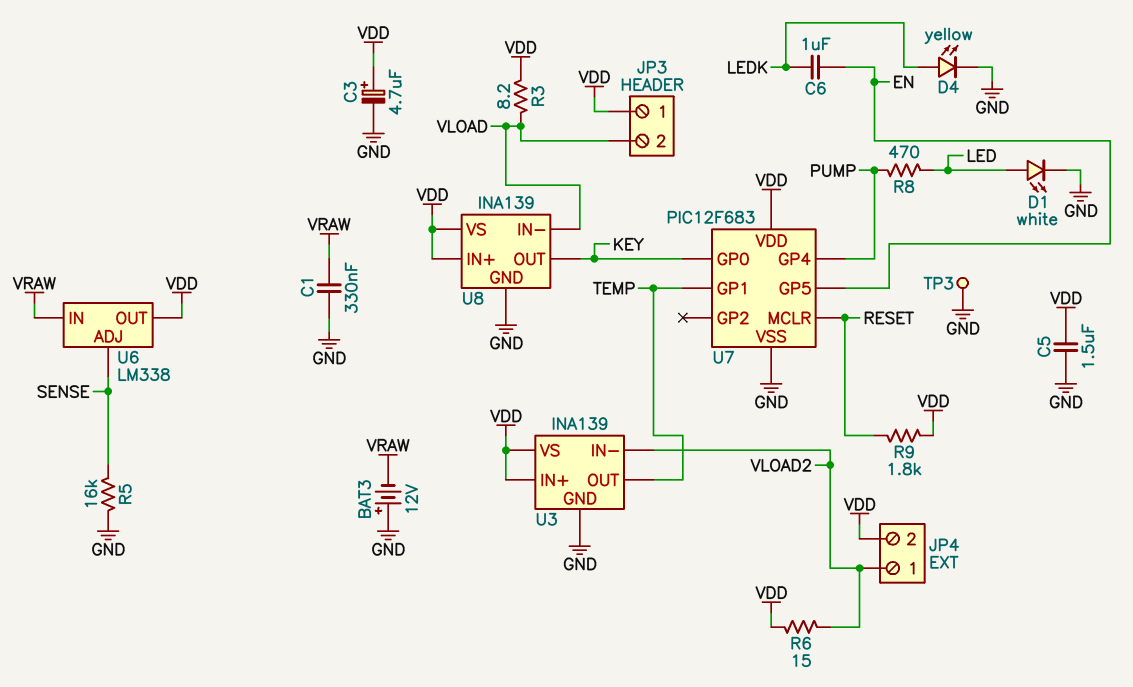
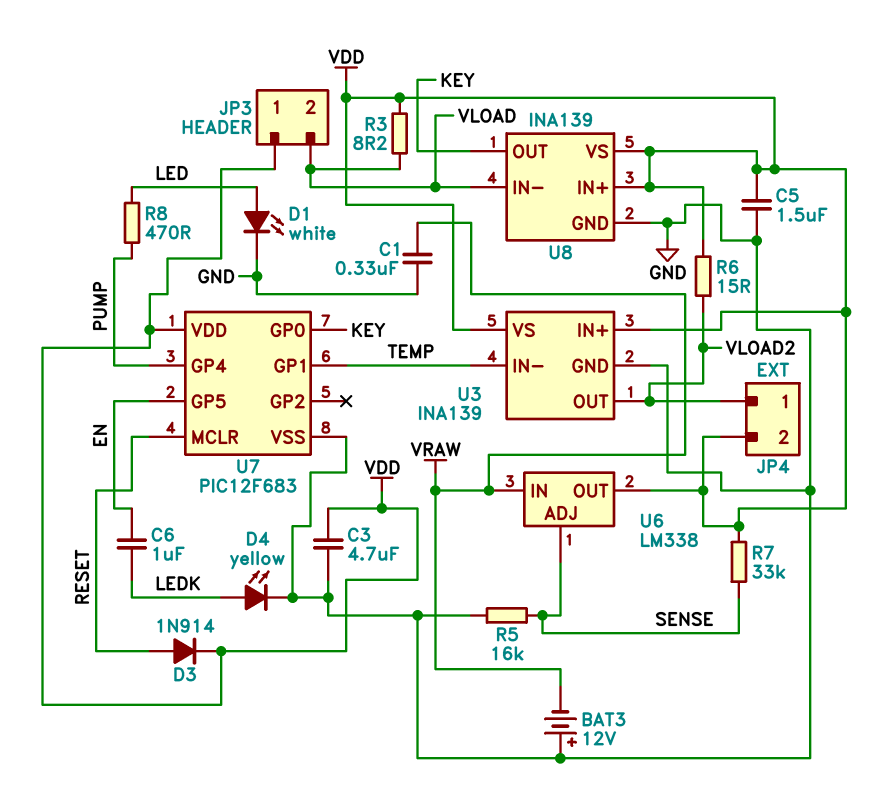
C3: 4.7uF (plus VDD, minus GND) -> 4.7uF (GND, VDD)
D3: none -> diode 1N914 (A RESET, K VDD)
R7: none -> 33k (SENSE, VDD)
R9: 1.8k (RESET, VDD) -> none
TP3: test point (GND) -> none
U3 pin IN-: VLOAD2 -> TEMP
U3 pin OUT: TEMP -> VLOAD2

